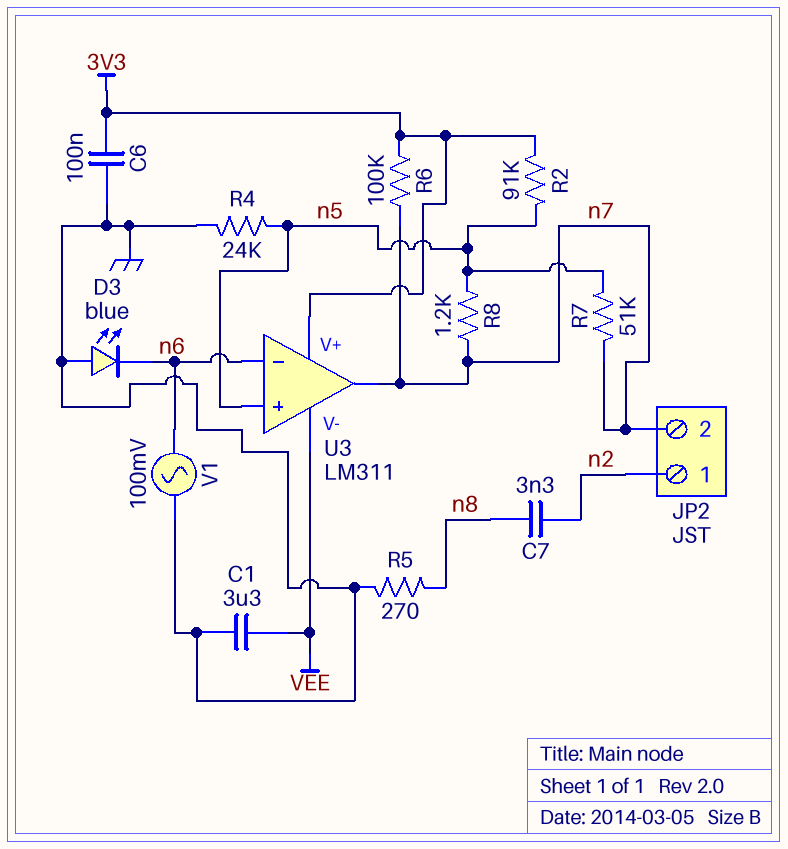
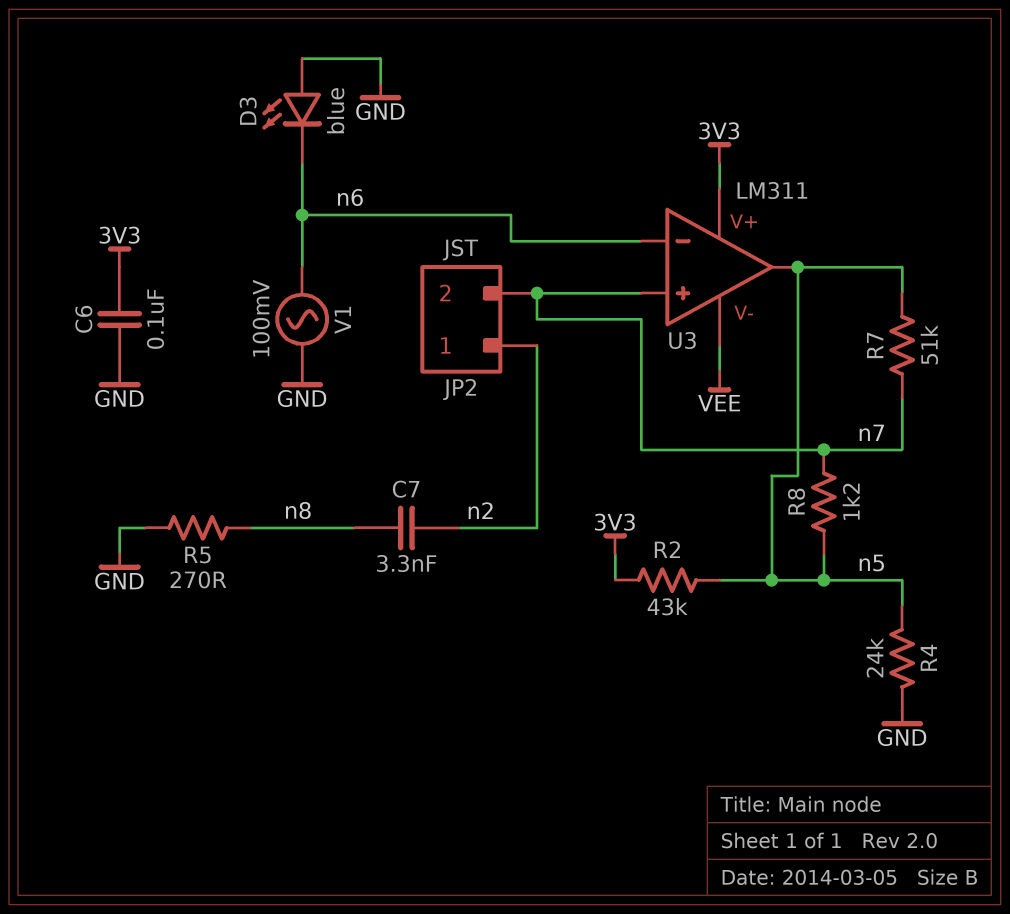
C1: 3.3uF (GND, VEE) -> none
R2: 91k (3V3, n5) -> 43k (3V3, n5)
R6: 100k (3V3, n7) -> none
U3 pin in+: n5 -> n7
U3 pin out: n7 -> n5

